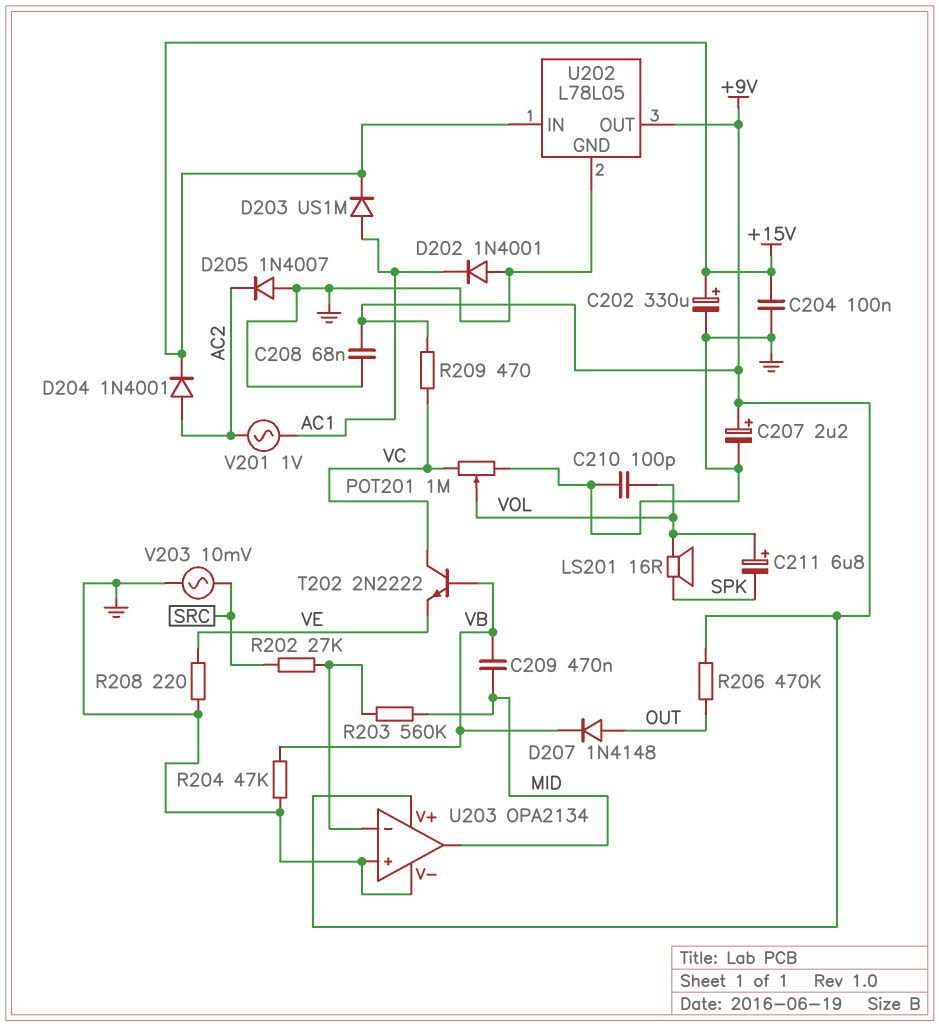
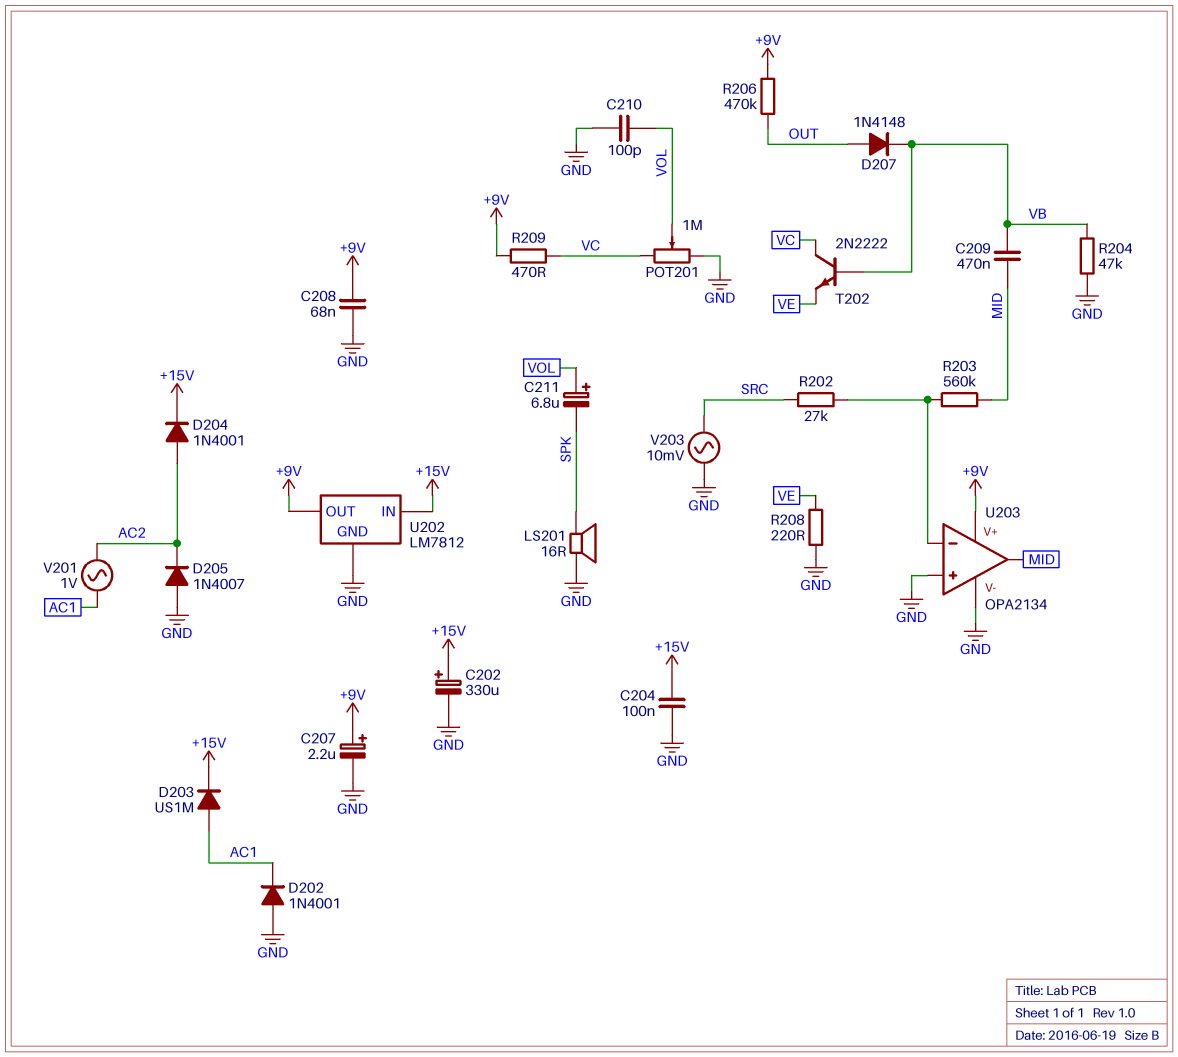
LS201: speaker 16R (SPK, VOL) -> speaker 16R (GND, SPK)
U202: L78L05 -> LM7812

